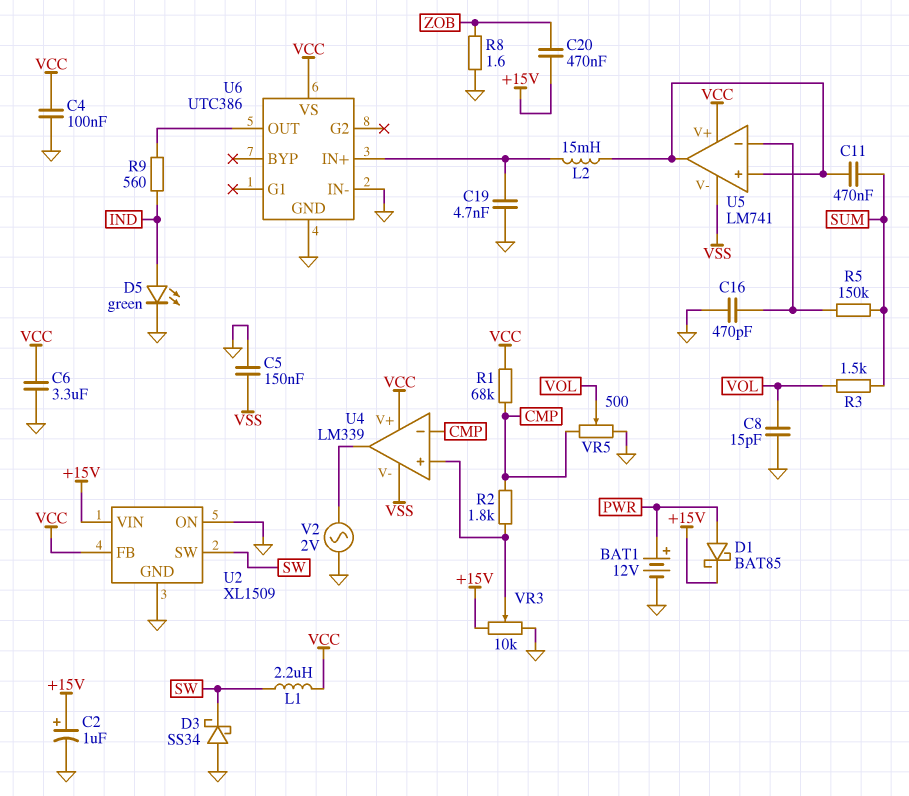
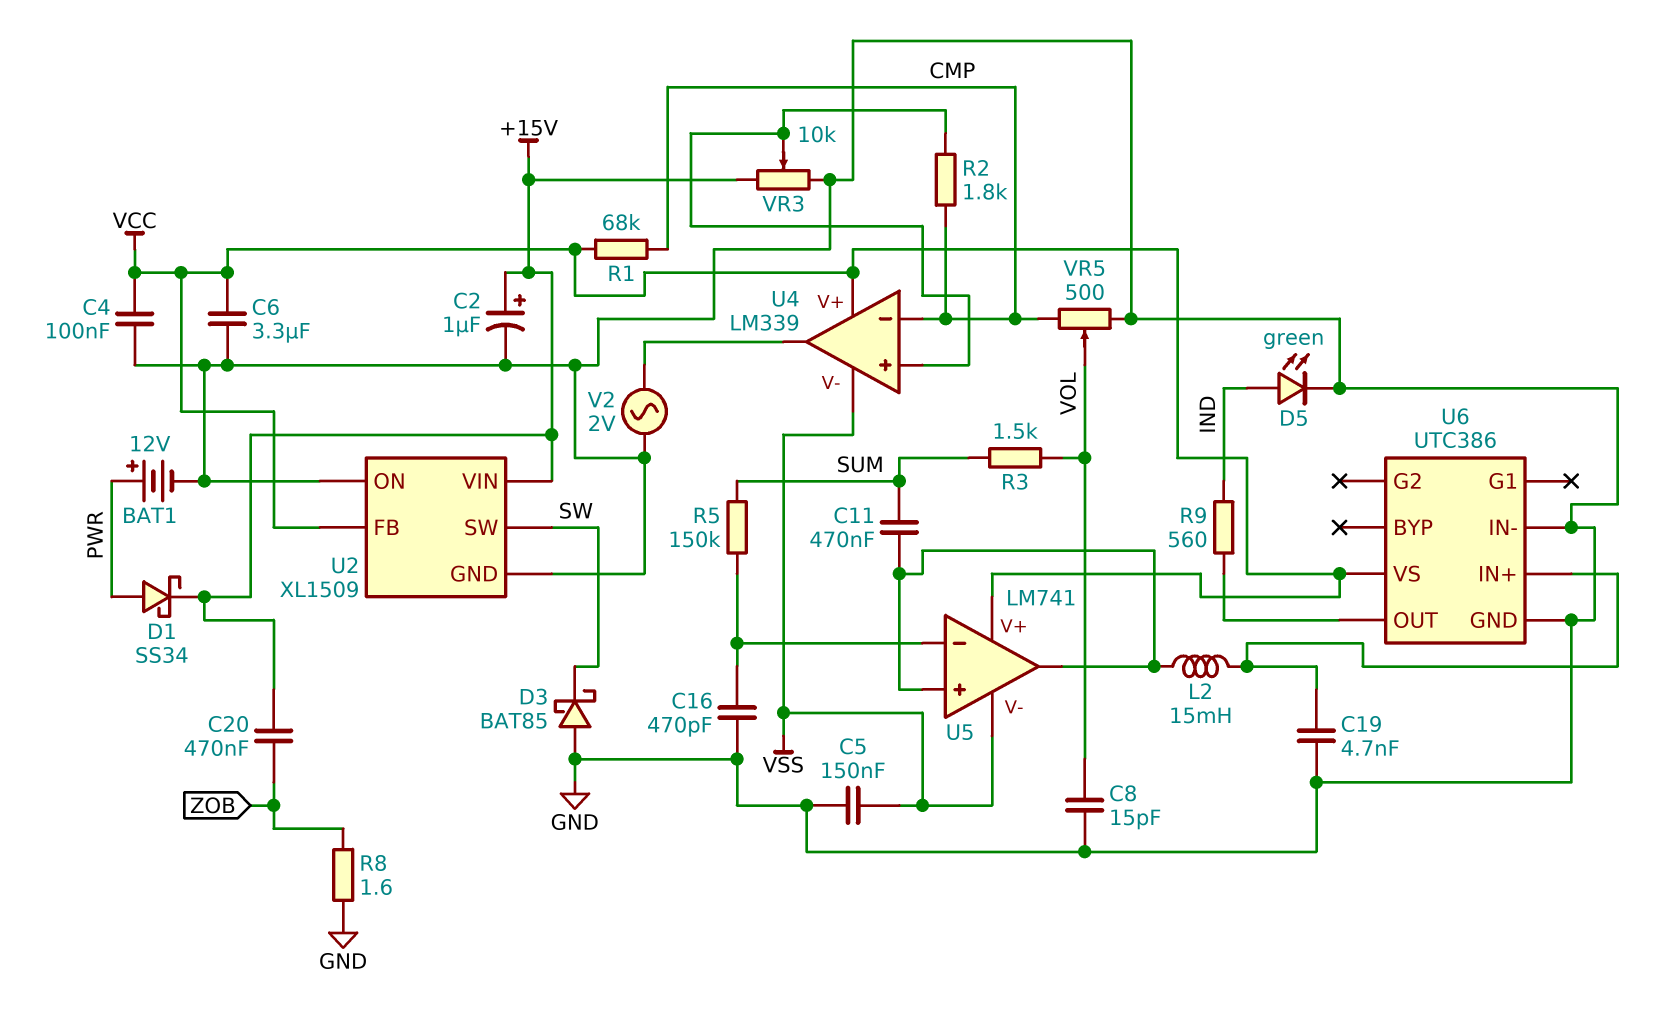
D1: schottky BAT85 (A PWR, K +15V) -> schottky SS34 (A PWR, K +15V)
D3: schottky SS34 (A GND, K SW) -> schottky BAT85 (A GND, K SW)
L1: 2.2uH (SW, VCC) -> none

